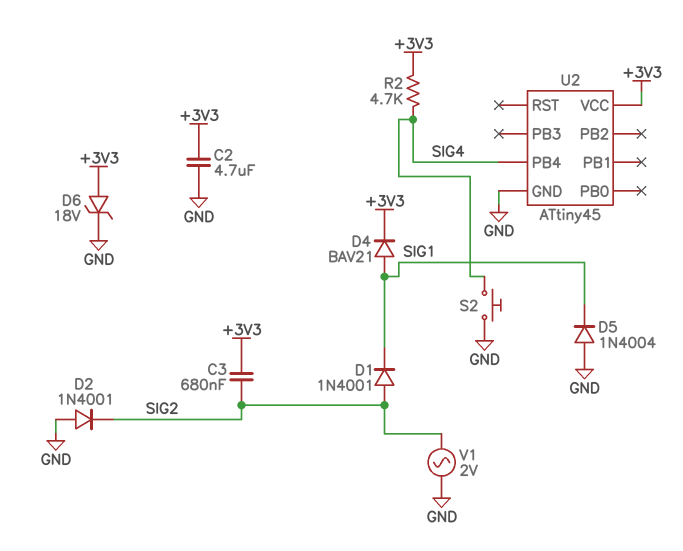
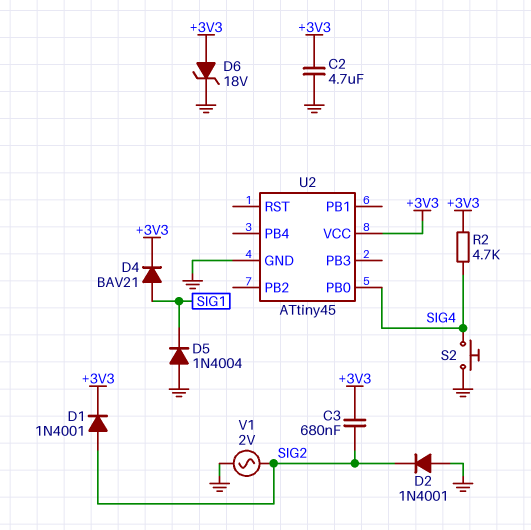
D1: diode 1N4001 (A SIG2, K SIG1) -> diode 1N4001 (A SIG2, K +3V3)
U2 pin PB0: none -> SIG4
U2 pin PB4: SIG4 -> none

